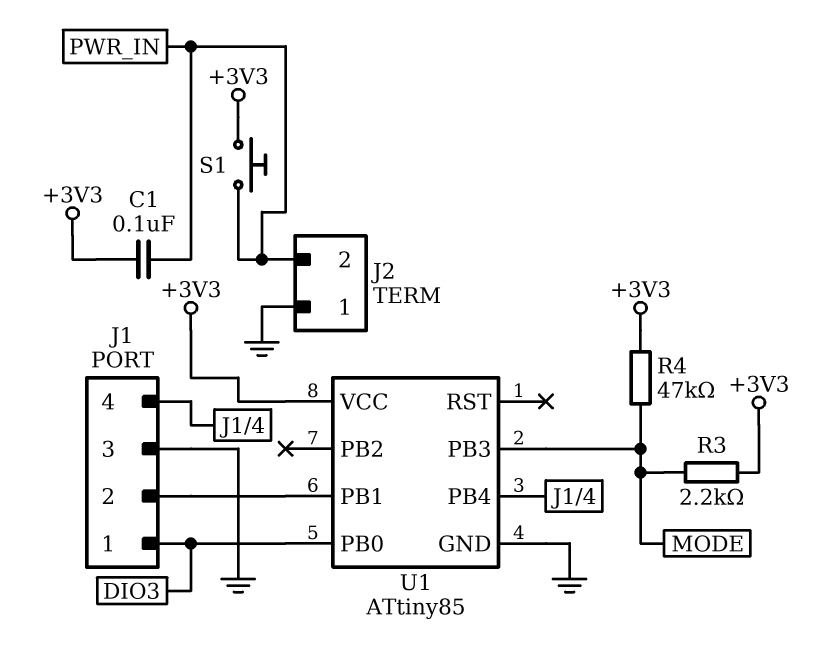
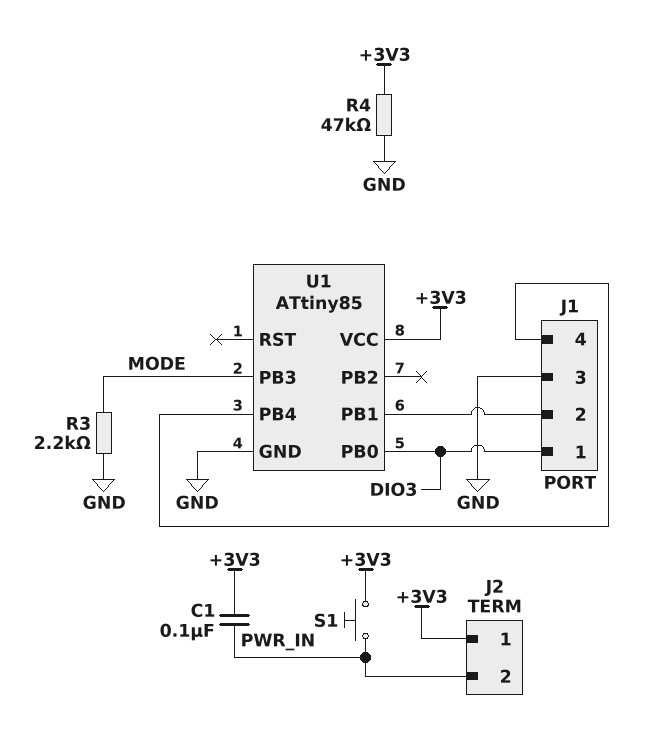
J2 pin 1: GND -> +3V3
R3: 2.2k (+3V3, MODE) -> 2.2k (GND, MODE)
R4: 47k (+3V3, MODE) -> 47k (+3V3, GND)

